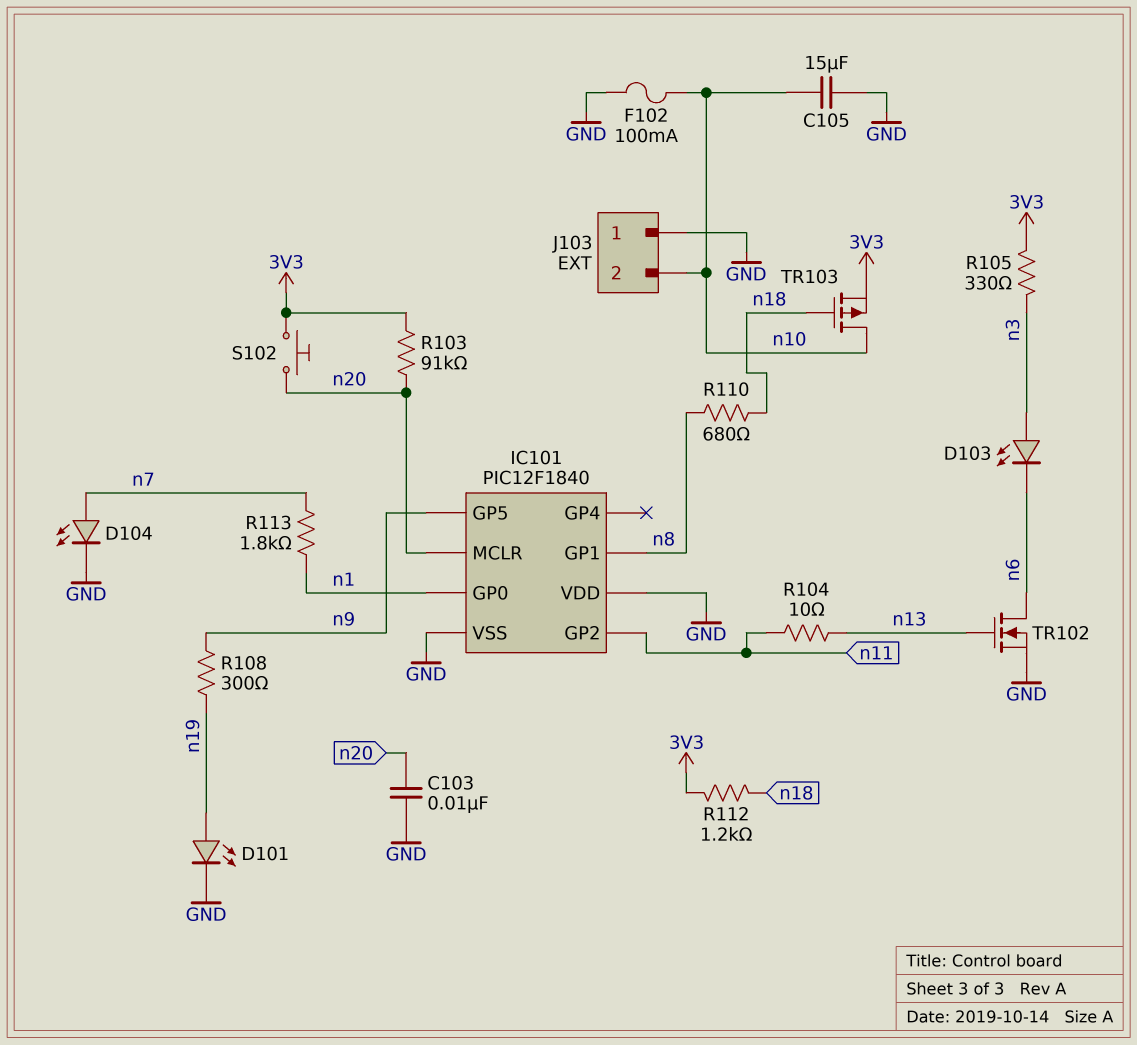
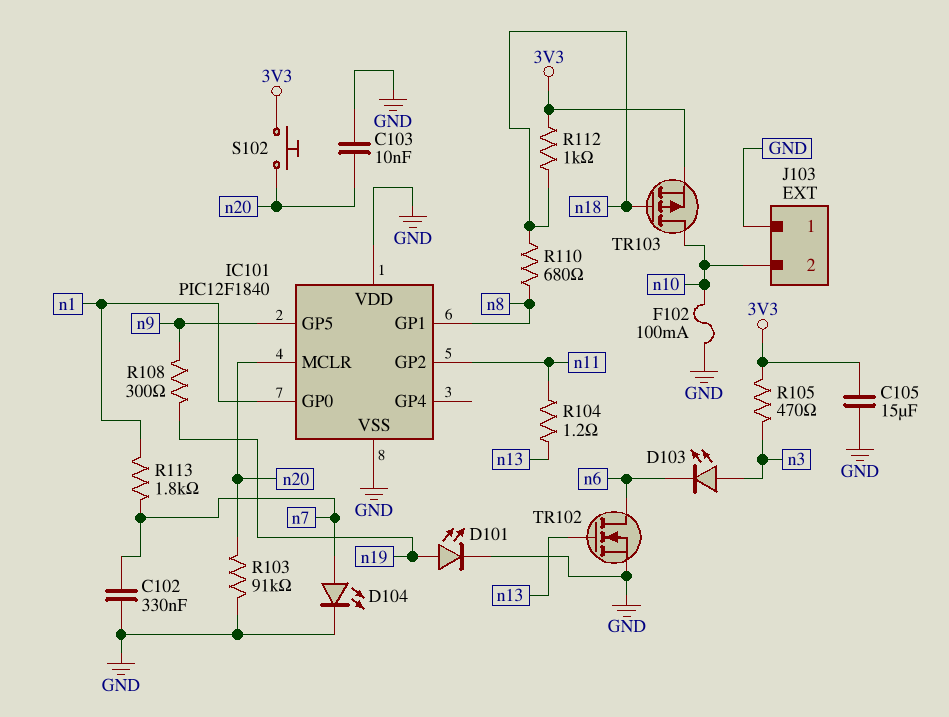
C102: none -> 330nF (GND, n7)
C105: 15uF (GND, n10) -> 15uF (3V3, GND)
R103: 91k (3V3, n20) -> 91k (GND, n20)
R104: 10 (n11, n13) -> 1.2 (n11, n13)
R105: 330 (3V3, n3) -> 470 (3V3, n3)
R112: 1.2k (3V3, n18) -> 1k (3V3, n18)

